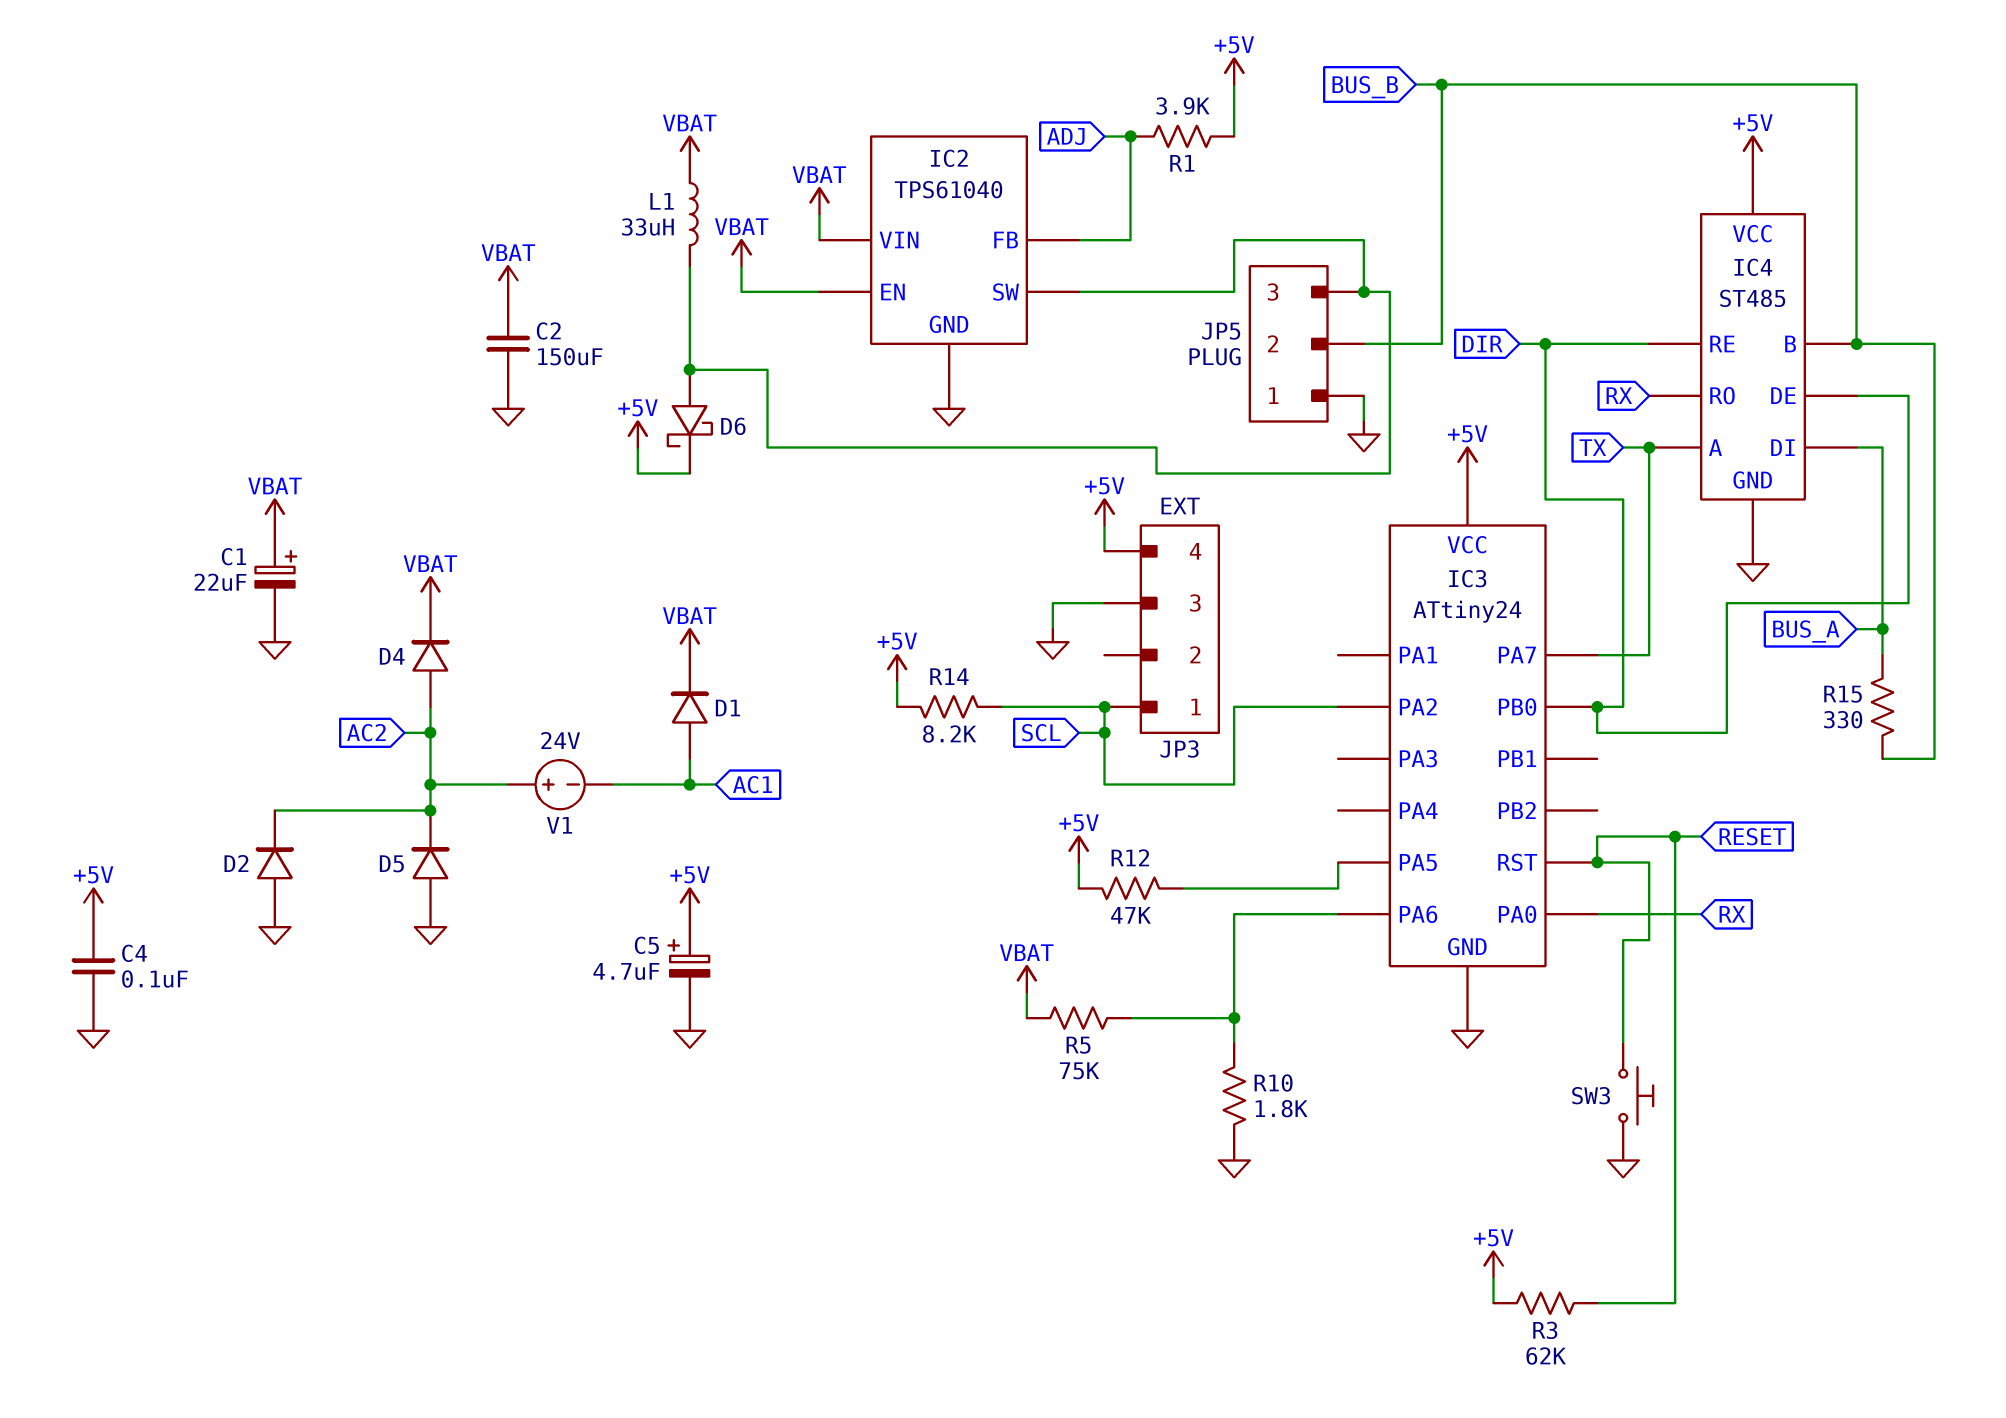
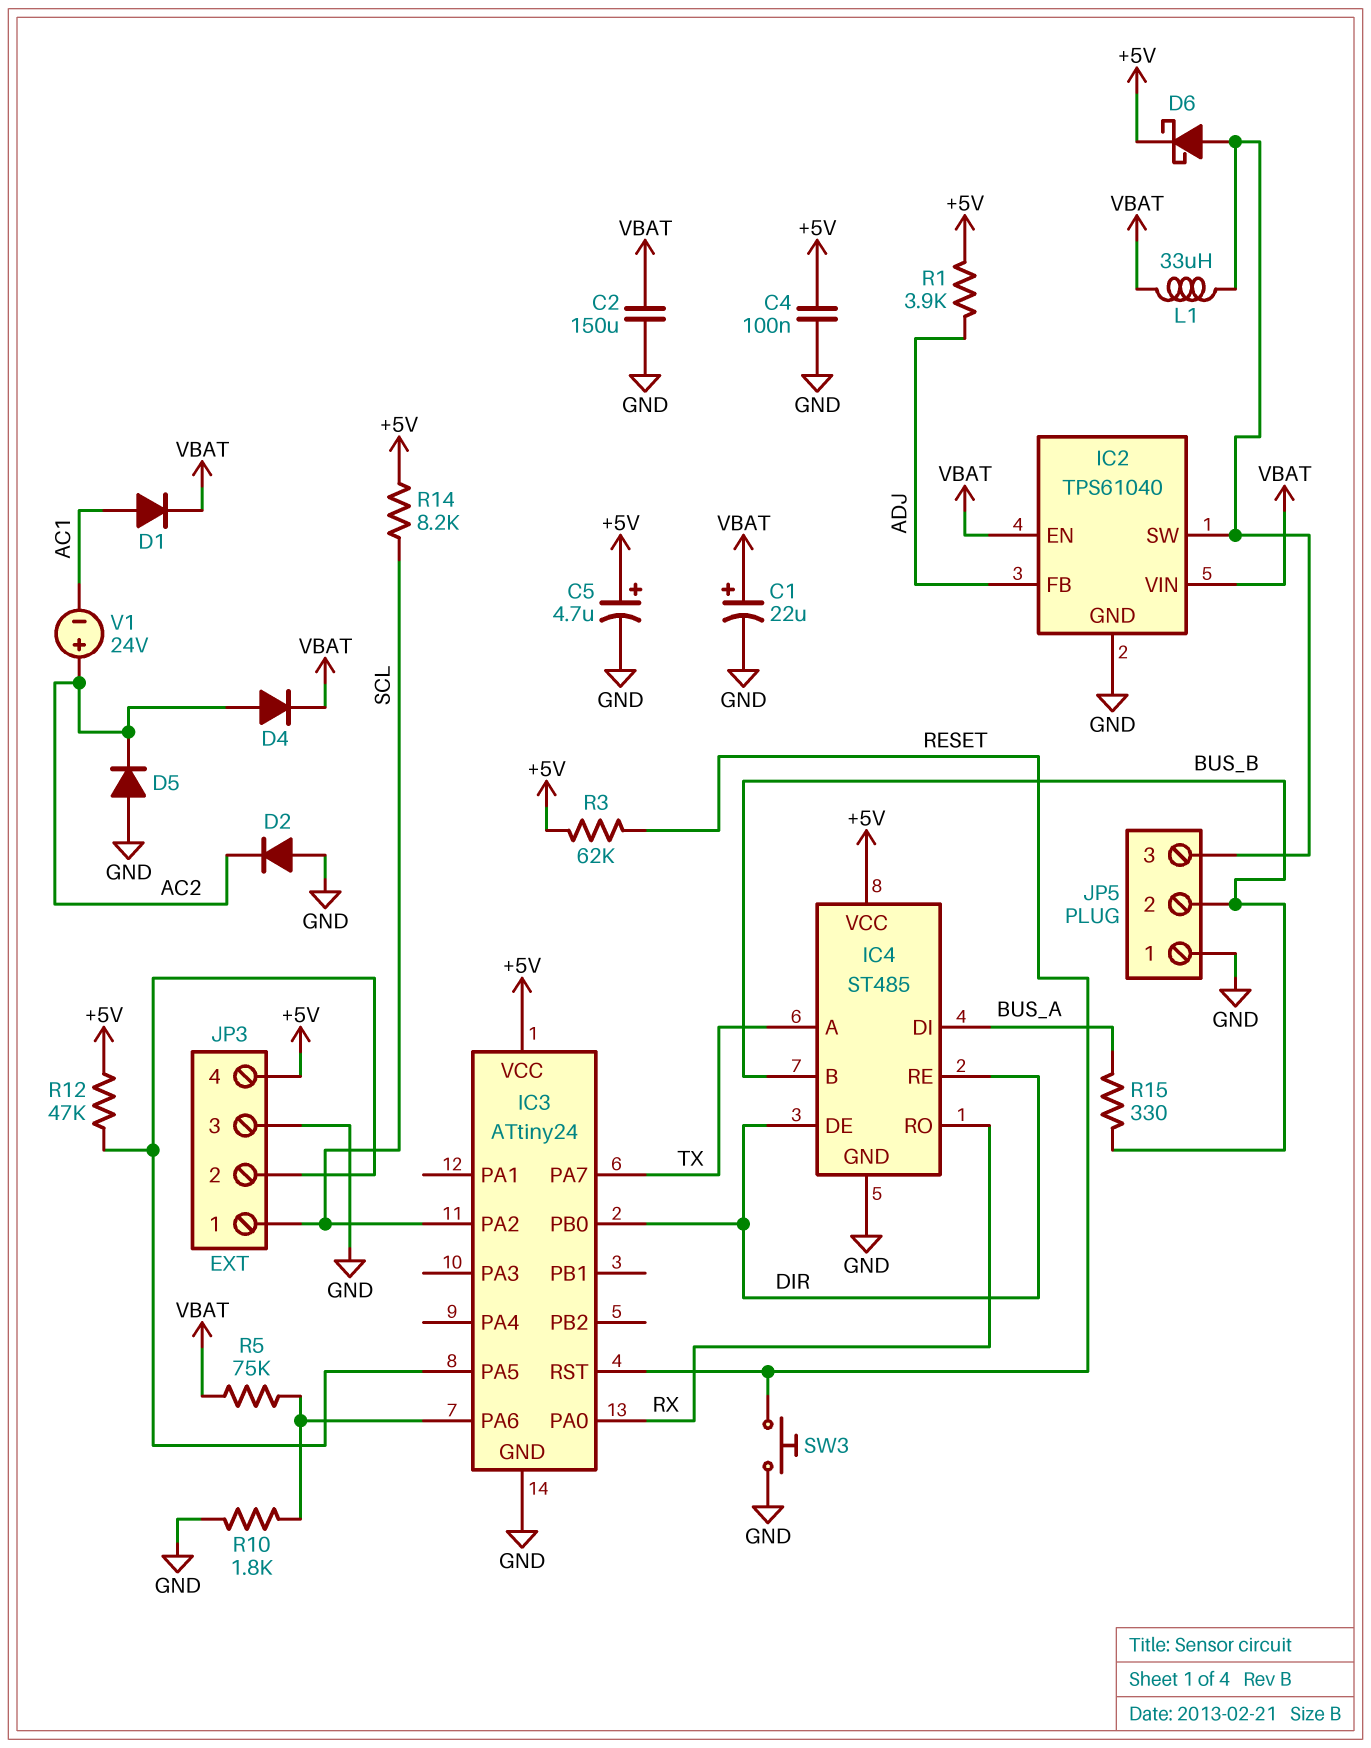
JP3 pin 2: none -> IC3/PA5

